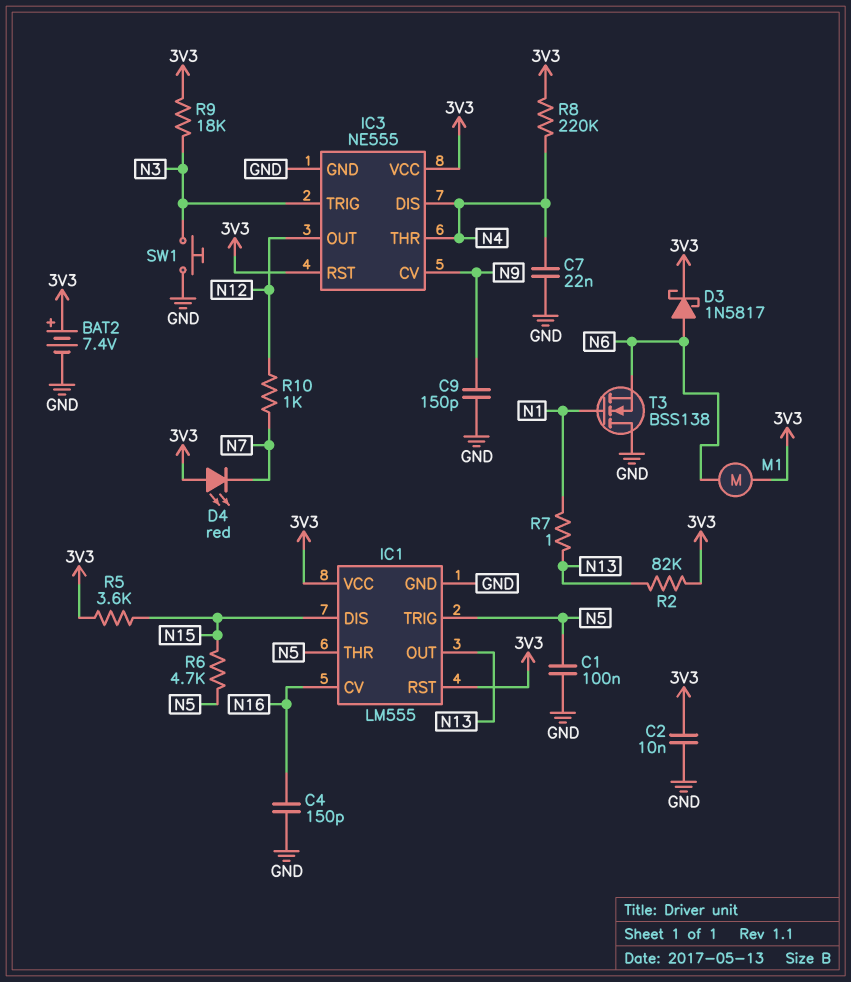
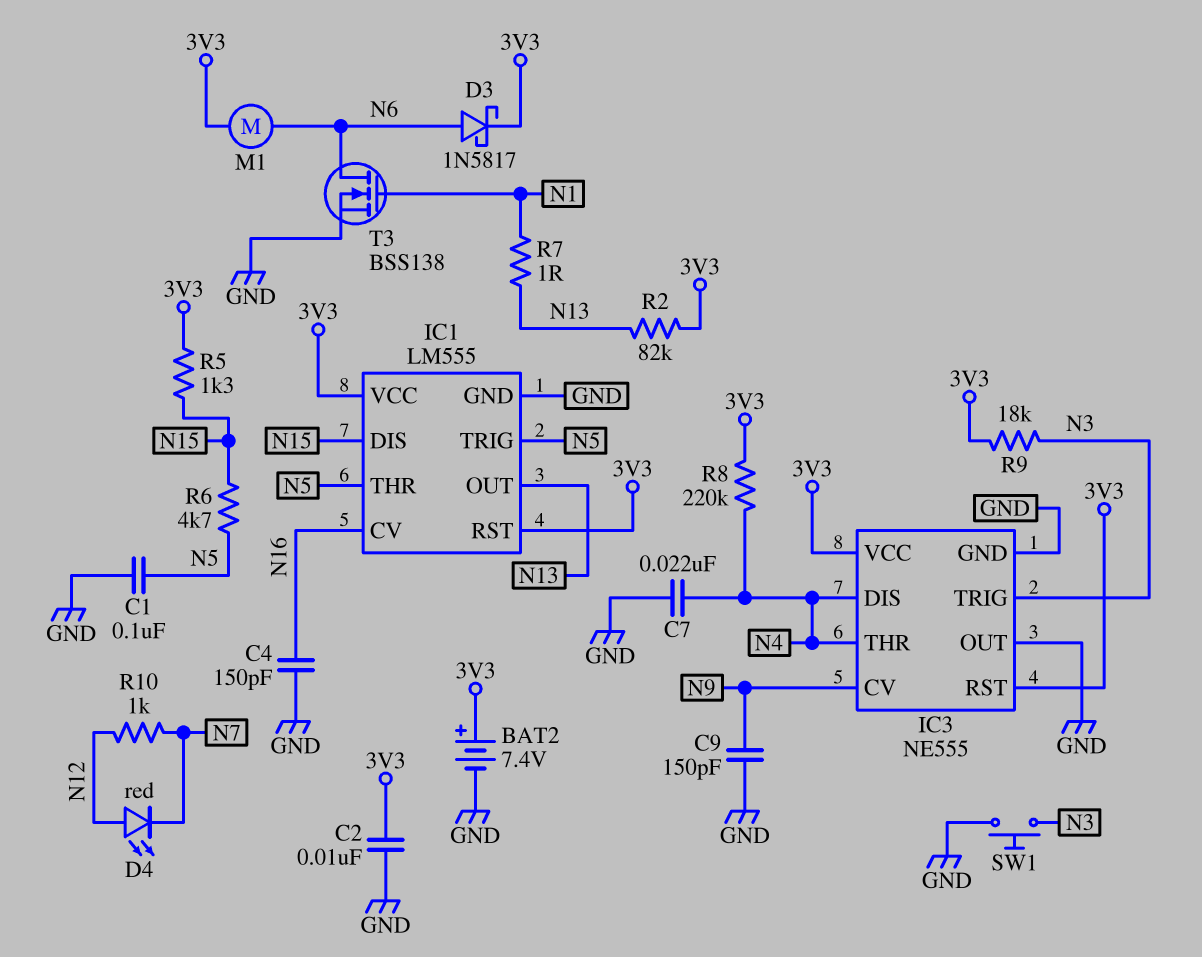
D4: LED red (A 3V3, K N7) -> LED red (A N12, K N7)
IC3 pin OUT: N12 -> GND
R5: 3.6k (3V3, N15) -> 1.3k (3V3, N15)
T3: NMOS BSS138 (G N1, D GND, S N6) -> NMOS BSS138 (G N1, D N6, S GND)

